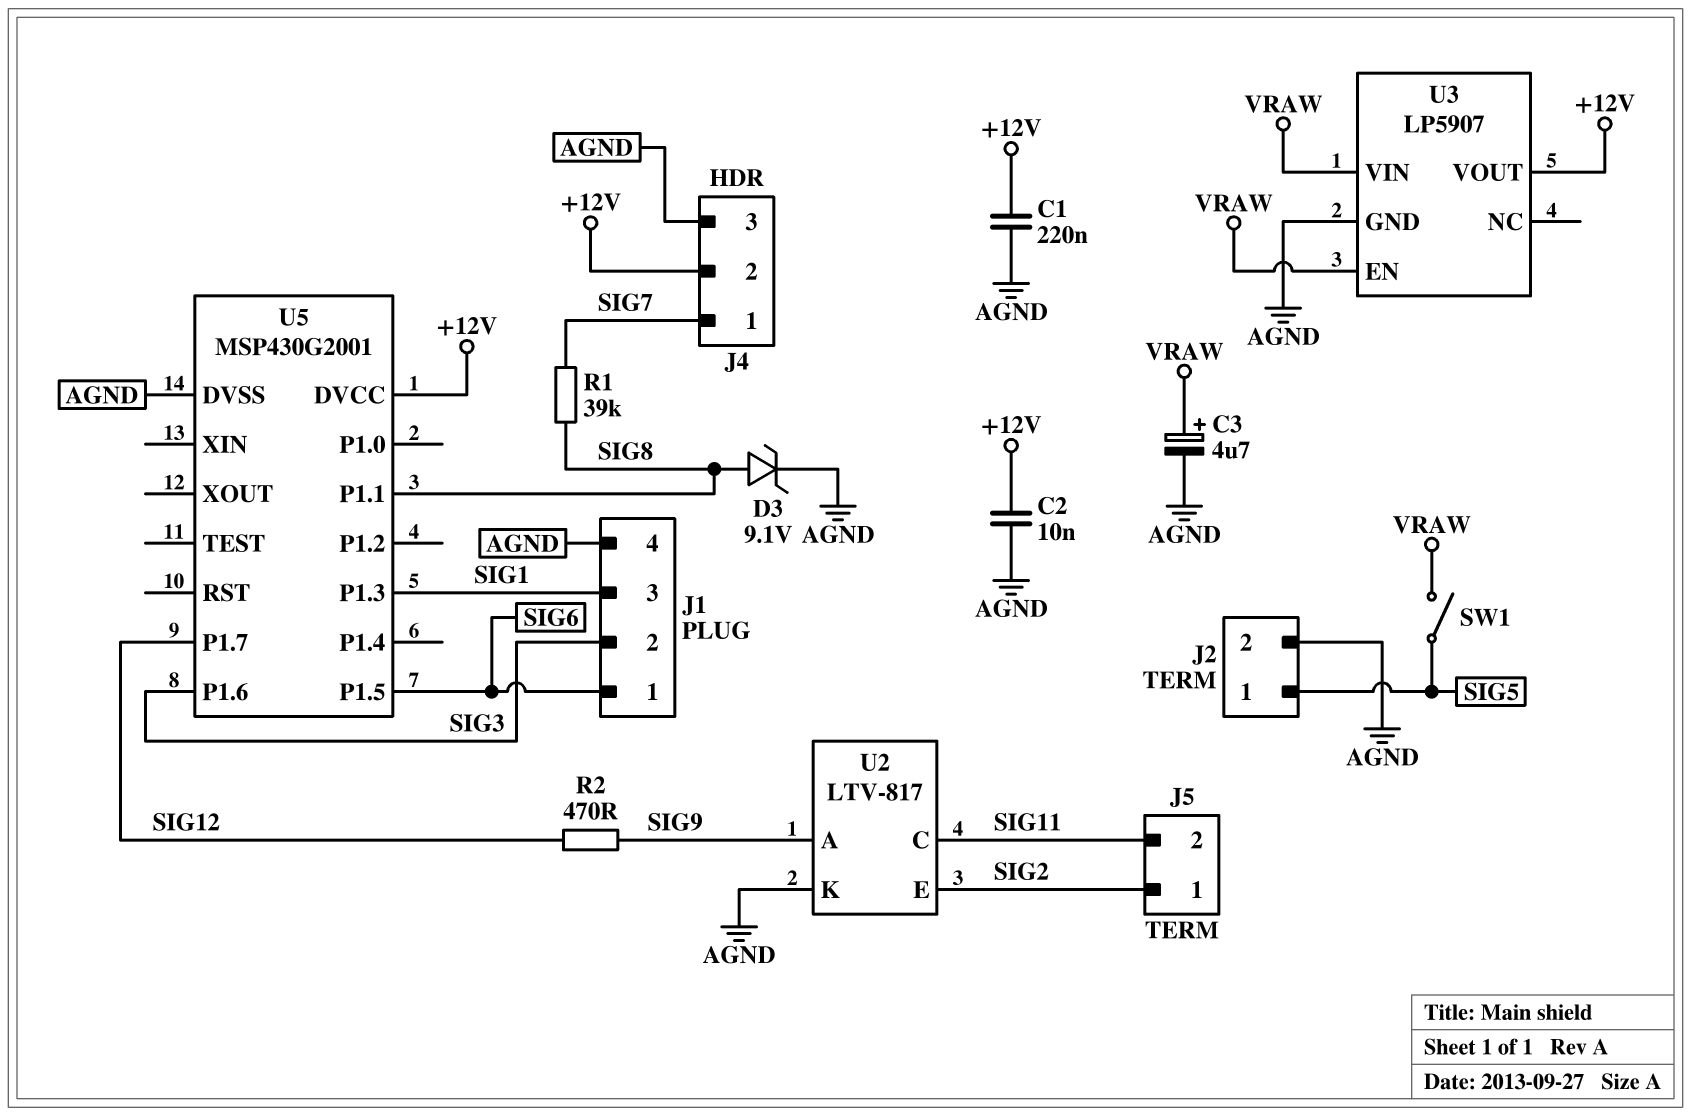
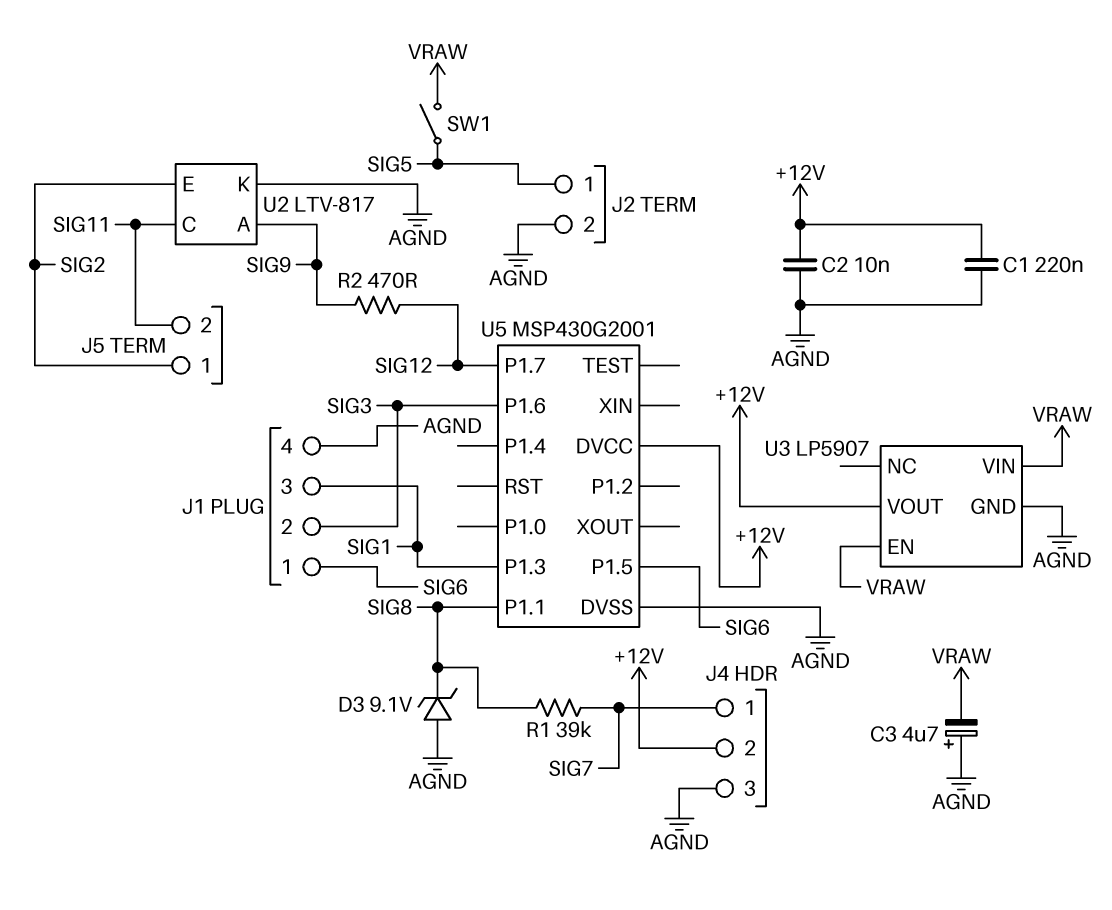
C3: 4.7uF (plus VRAW, minus AGND) -> 4.7uF (plus AGND, minus VRAW)
D3: zener 9.1V (A SIG8, K AGND) -> zener 9.1V (A AGND, K SIG8)

